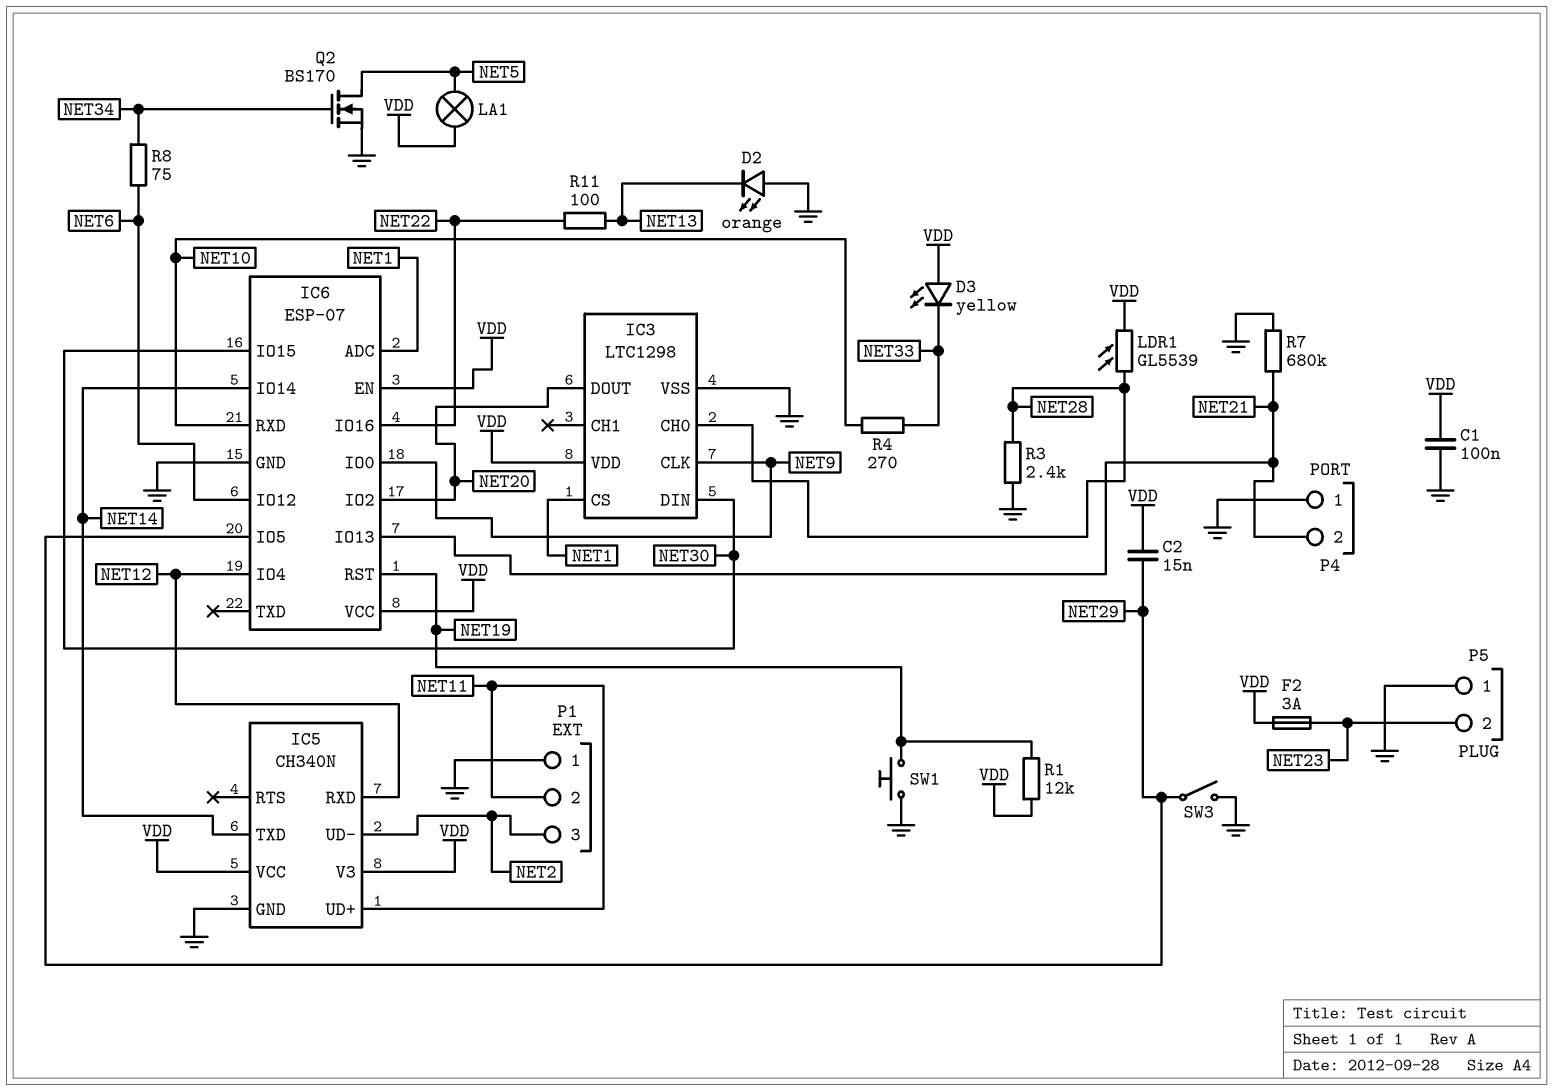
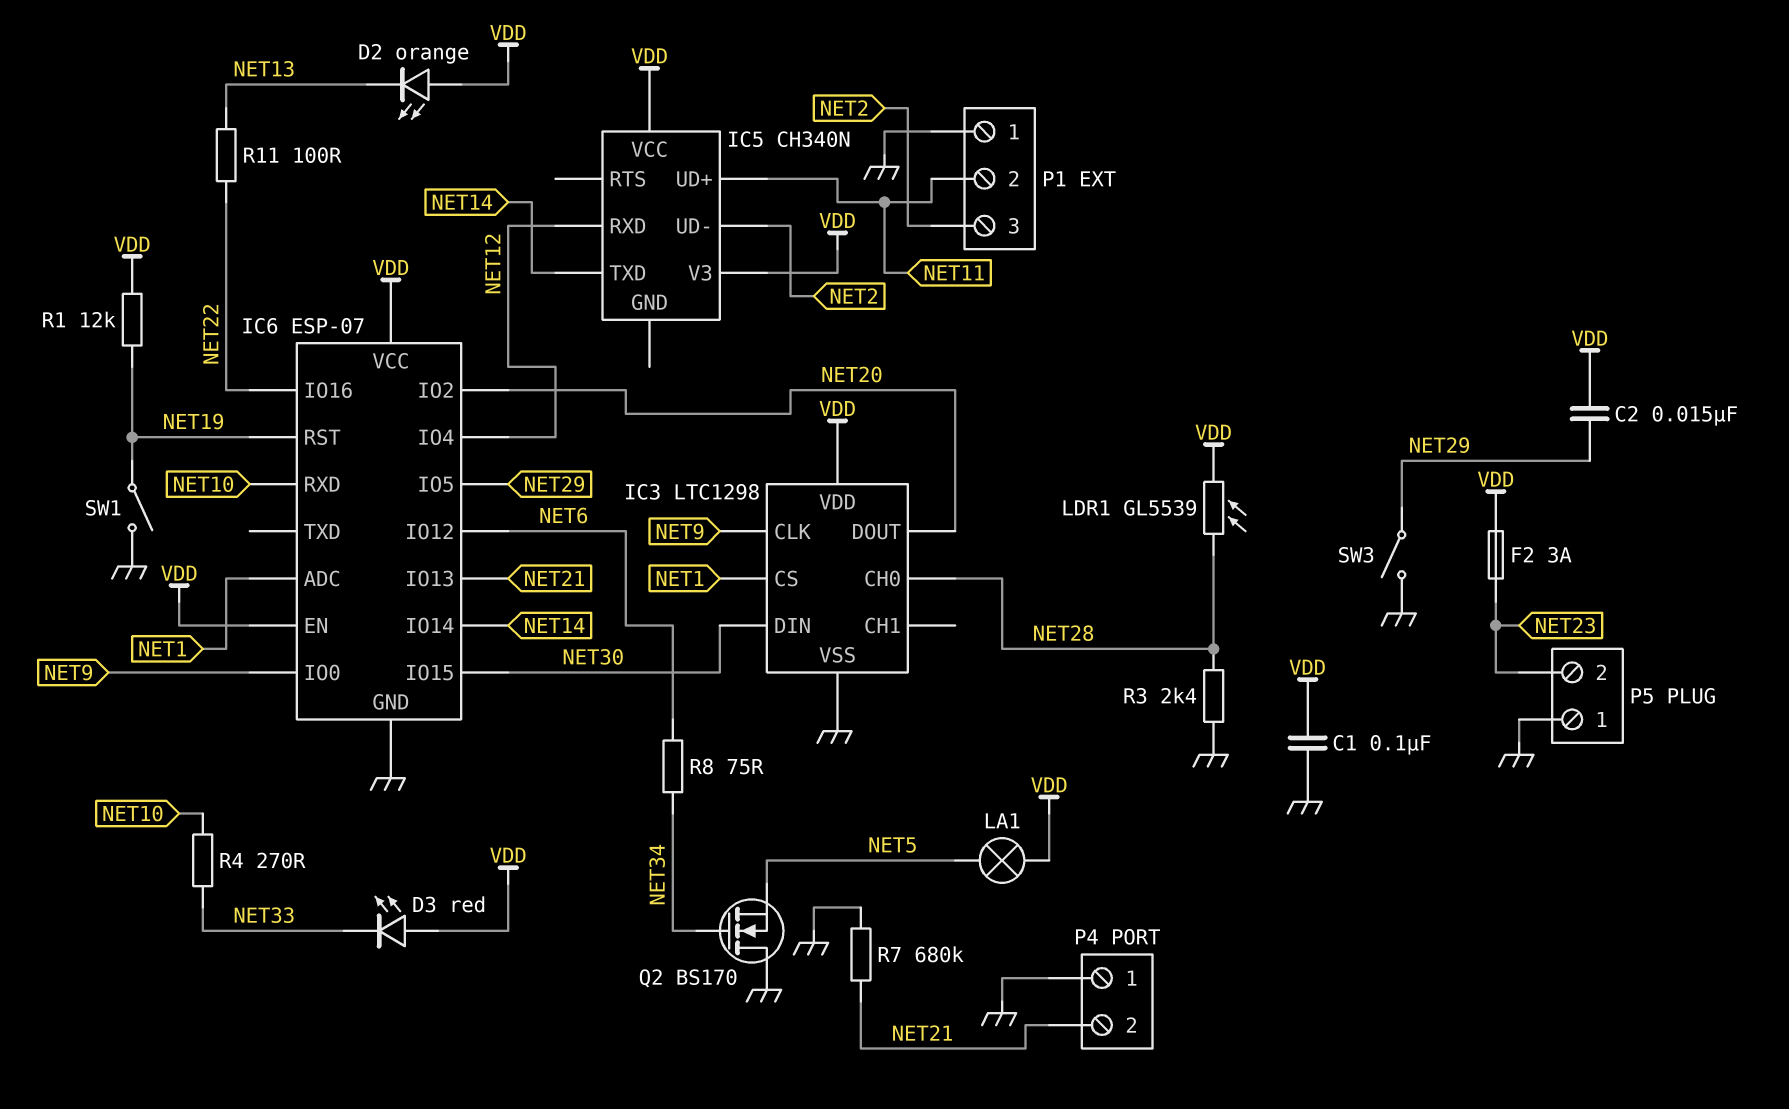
D2: LED orange (A GND, K NET13) -> LED orange (A VDD, K NET13)
D3: LED yellow (A VDD, K NET33) -> LED red (A VDD, K NET33)
IC5 pin GND: GND -> none
Q2: NMOS BS170 (G NET34, D NET5, S GND) -> NMOS BS170 (G NET34, D GND, S NET5)
SW1: button (GND, NET19) -> switch (GND, NET19)

